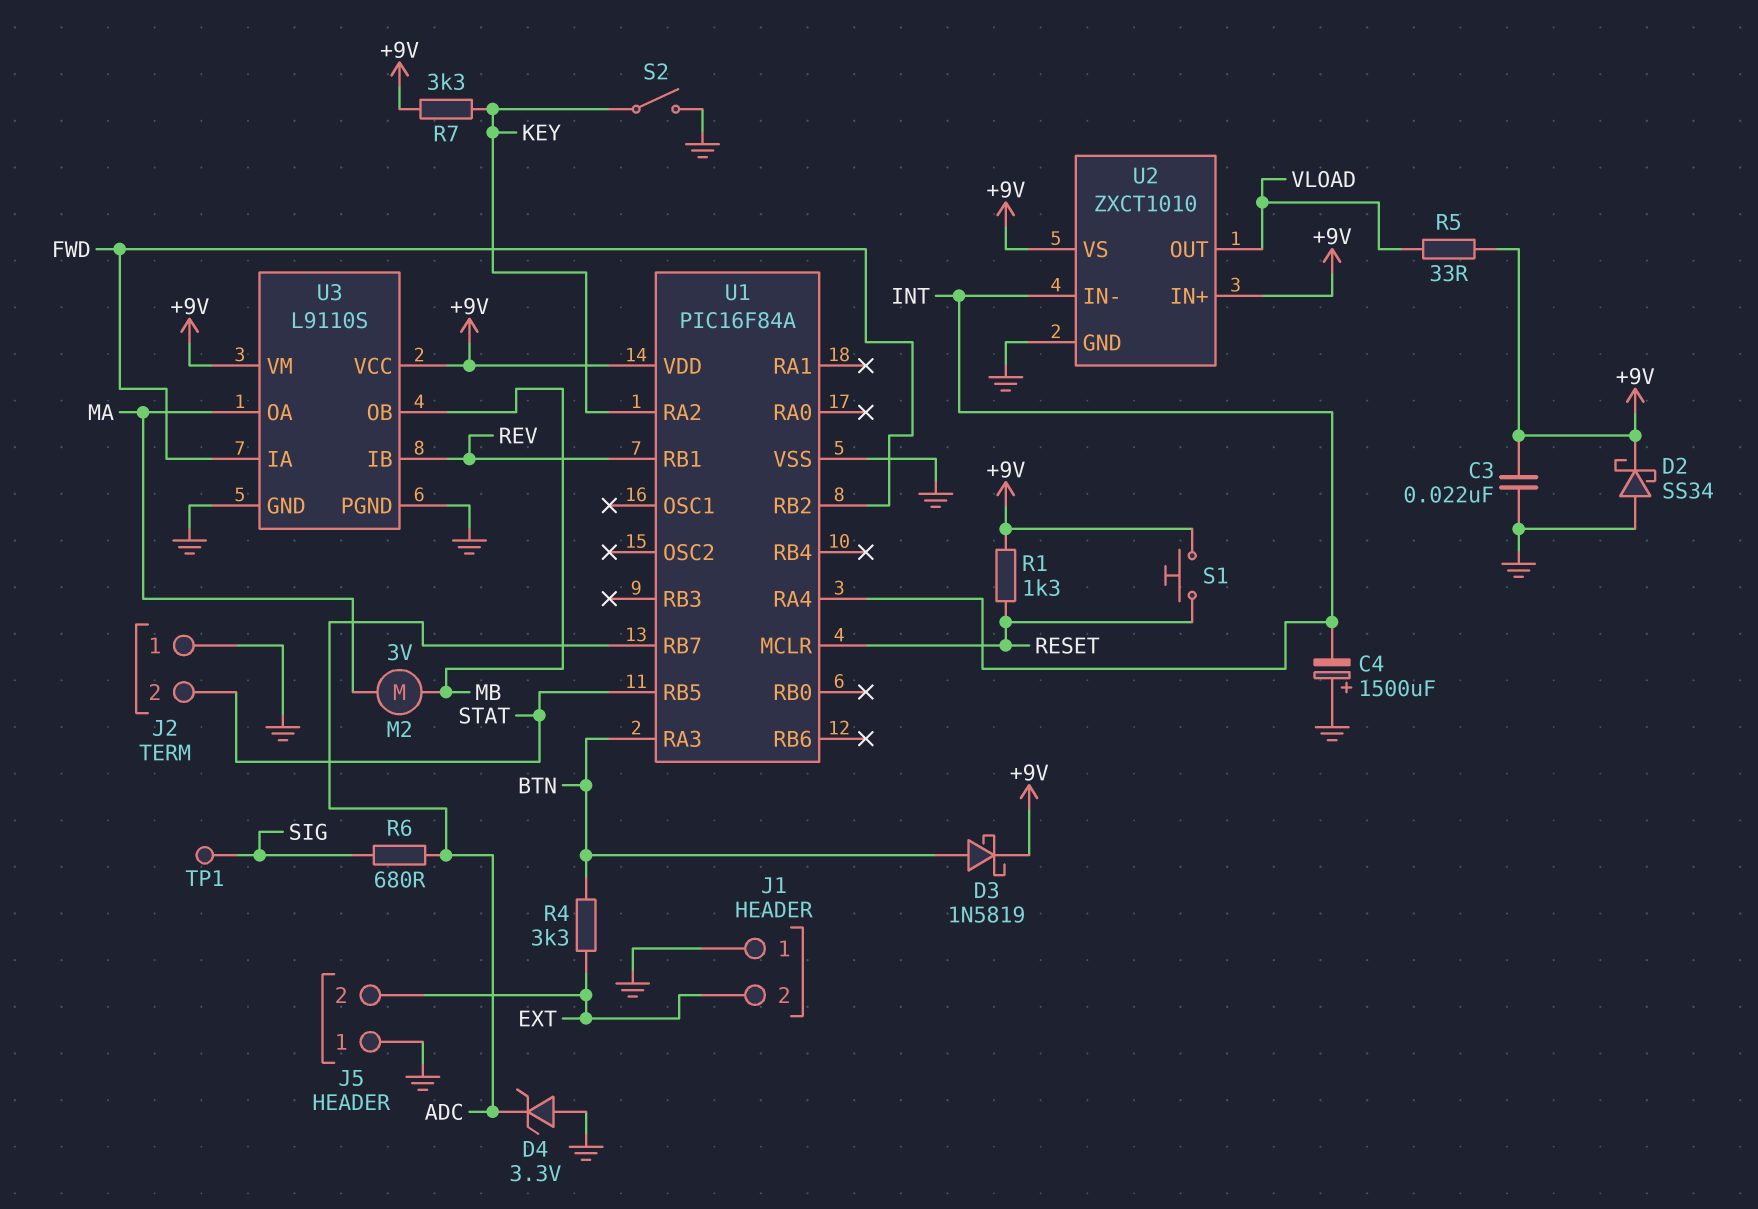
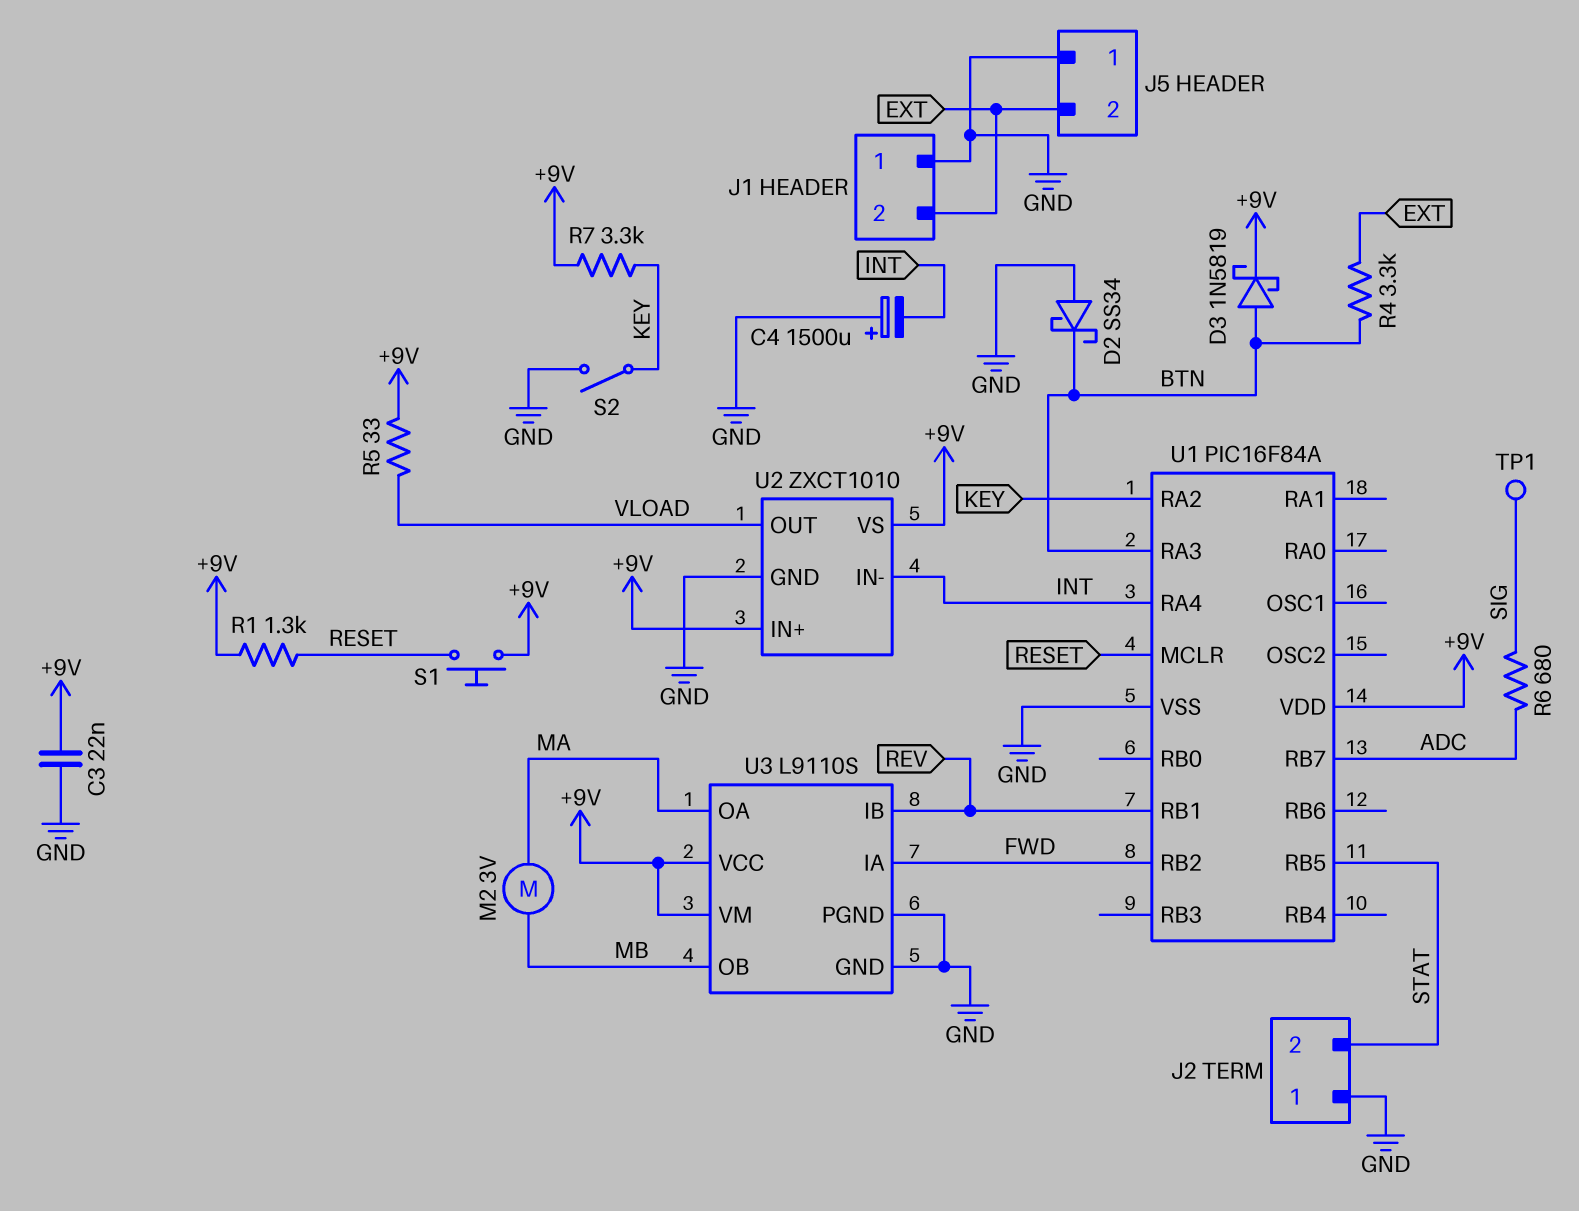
D2: schottky SS34 (A GND, K +9V) -> schottky SS34 (A GND, K BTN)
D4: zener 3.3V (A GND, K ADC) -> none

